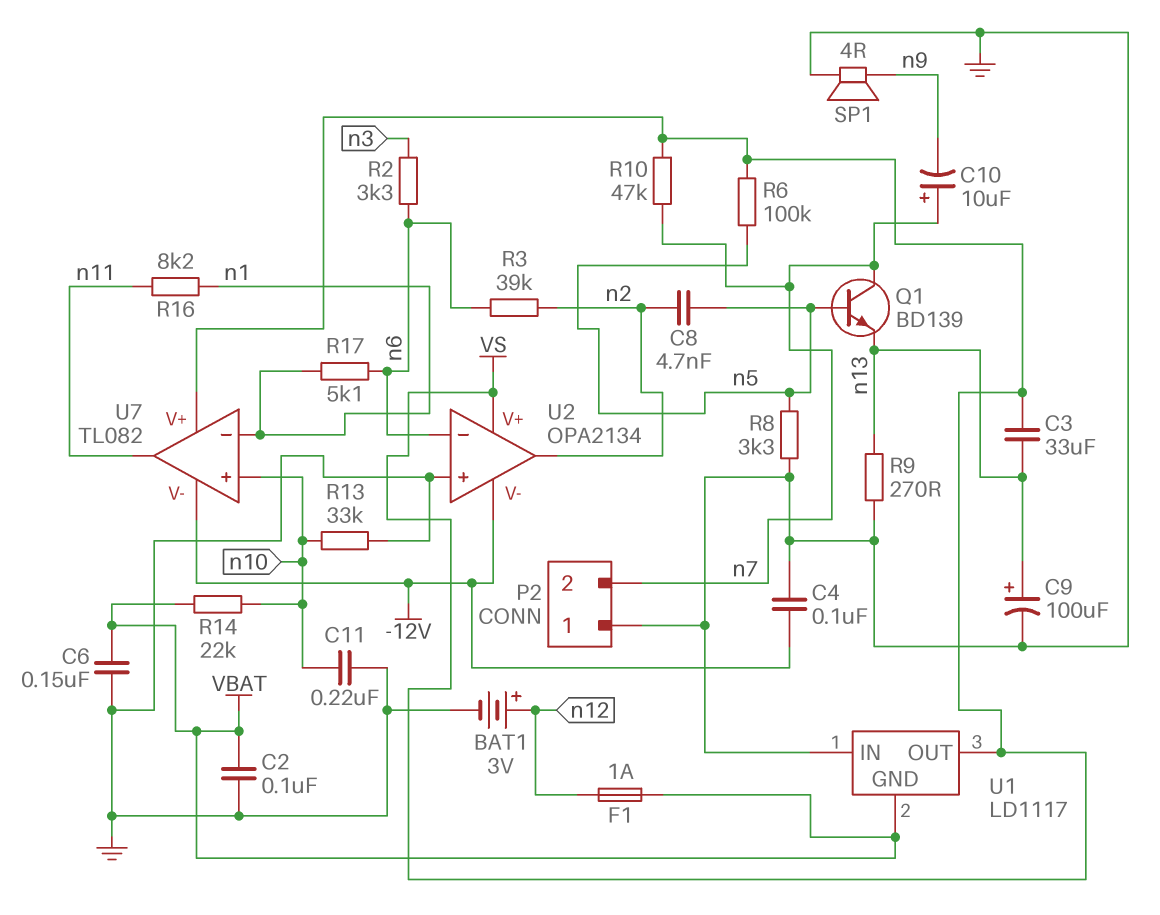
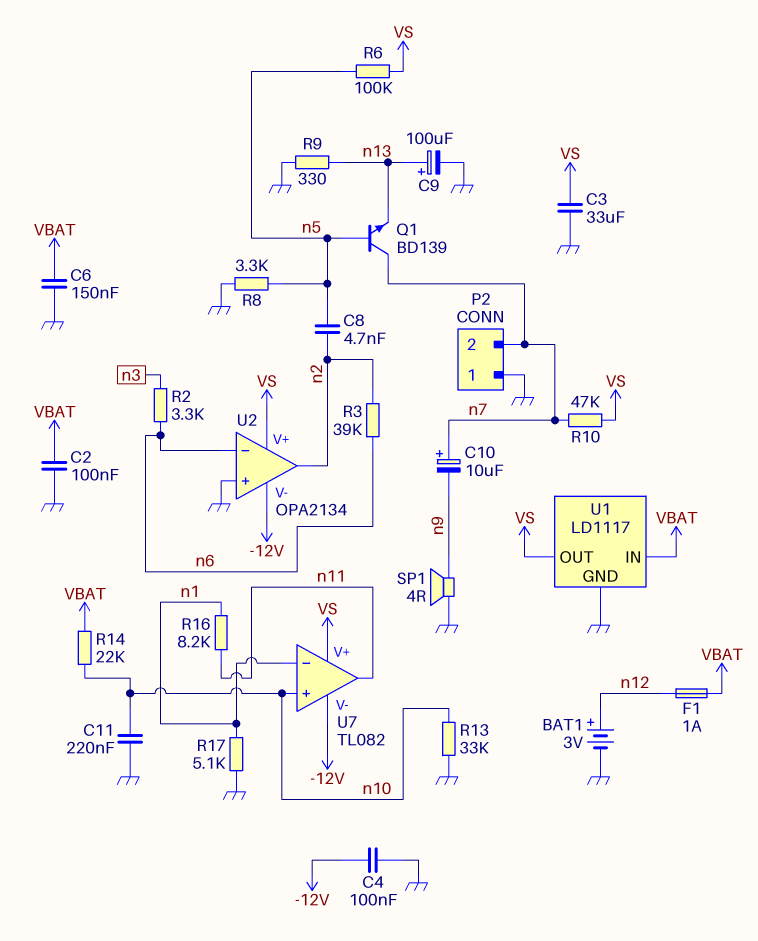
C3: 33uF (VS, n13) -> 33uF (GND, VS)
R9: 270 (GND, n13) -> 330 (GND, n13)
R17: 5.1k (n1, n6) -> 5.1k (GND, n1)
U1 pin GND: VBAT -> GND
U1 pin IN: GND -> VBAT

